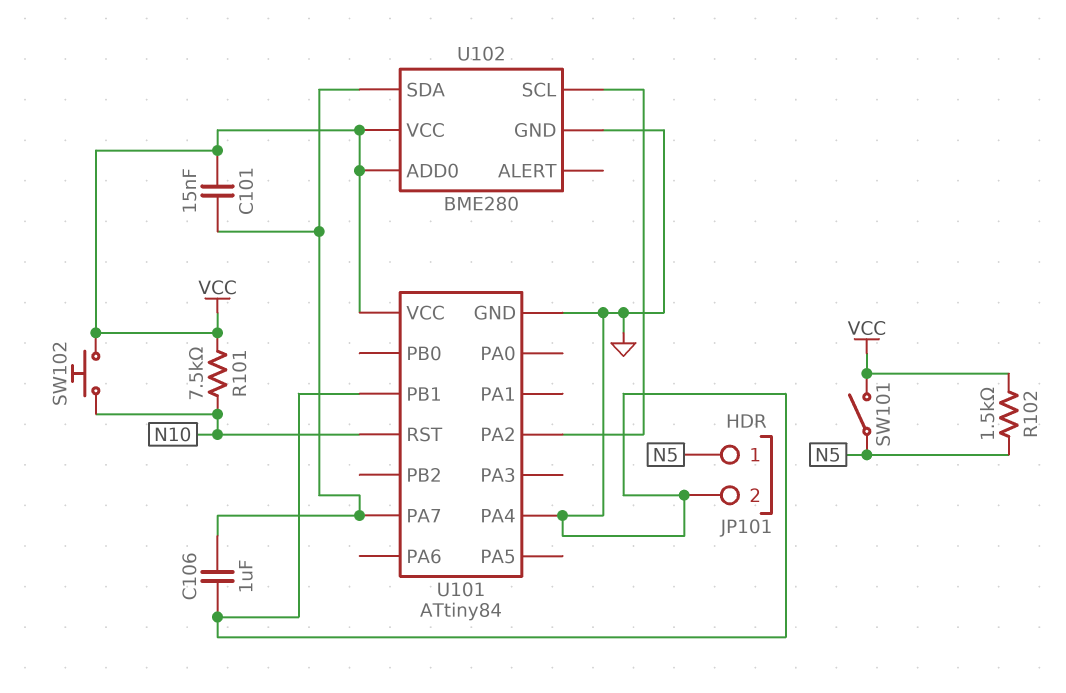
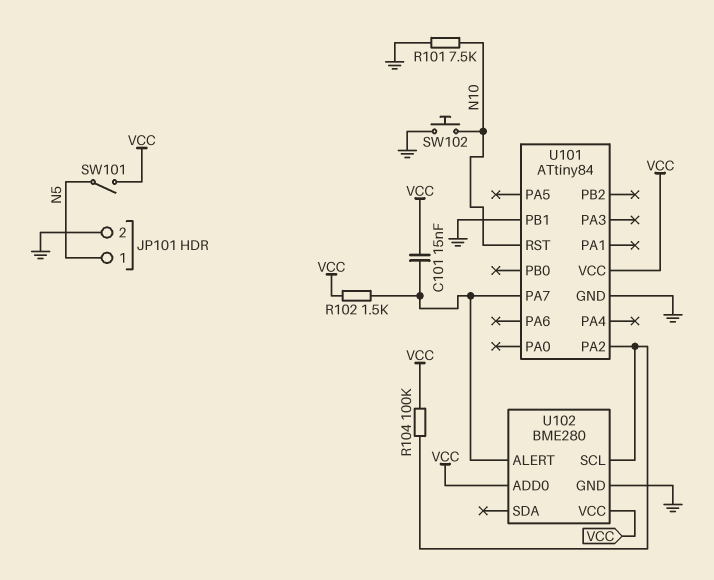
C106: 1uF (GND, U101/PA7) -> none
R101: 7.5k (N10, VCC) -> 7.5k (GND, N10)
R102: 1.5k (N5, VCC) -> 1.5k (U101/PA7, VCC)
R104: none -> 100k (U101/PA2, VCC)
SW102: button (N10, VCC) -> button (GND, N10)
U101 pin PA4: GND -> none
U102 pin ALERT: none -> U101/PA7
U102 pin SDA: U101/PA7 -> none

